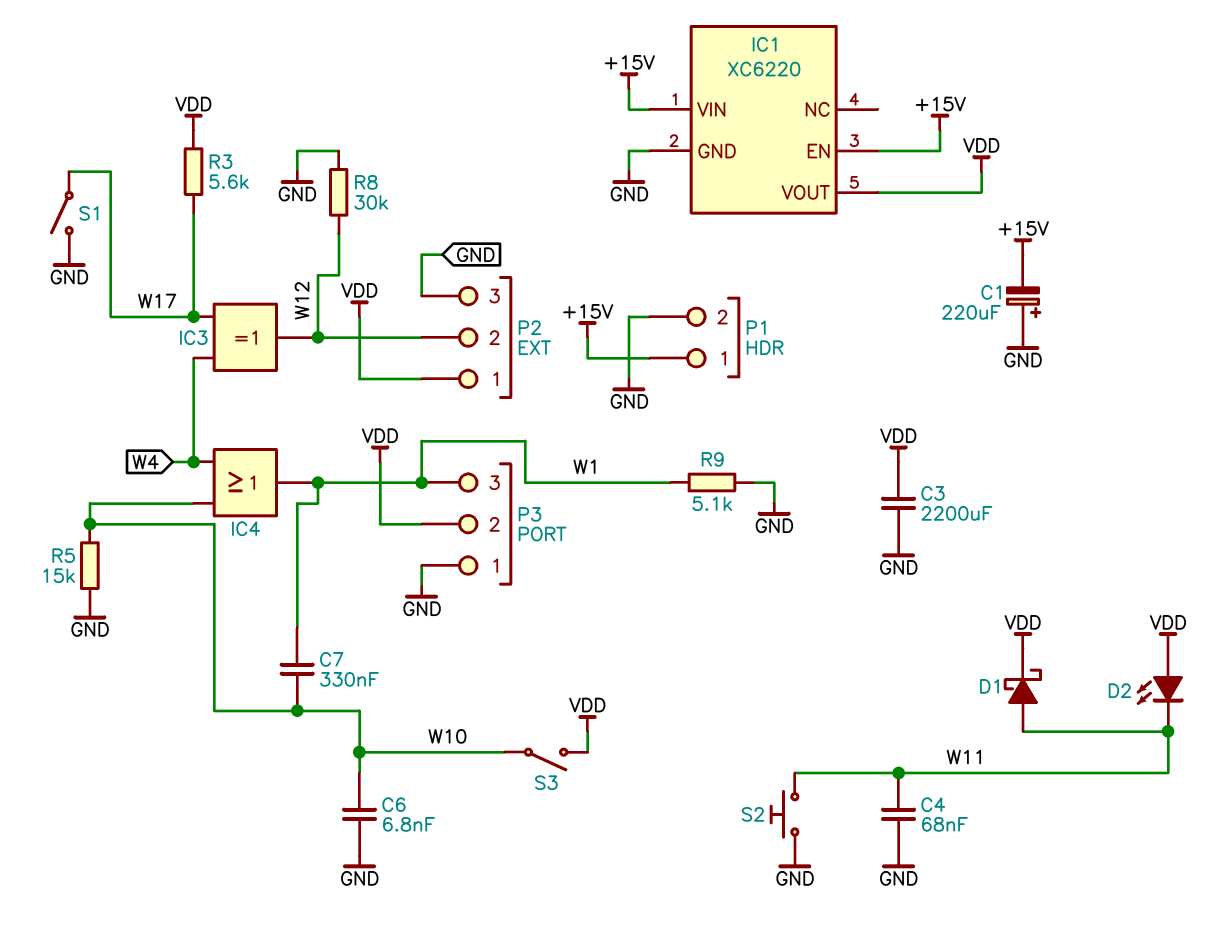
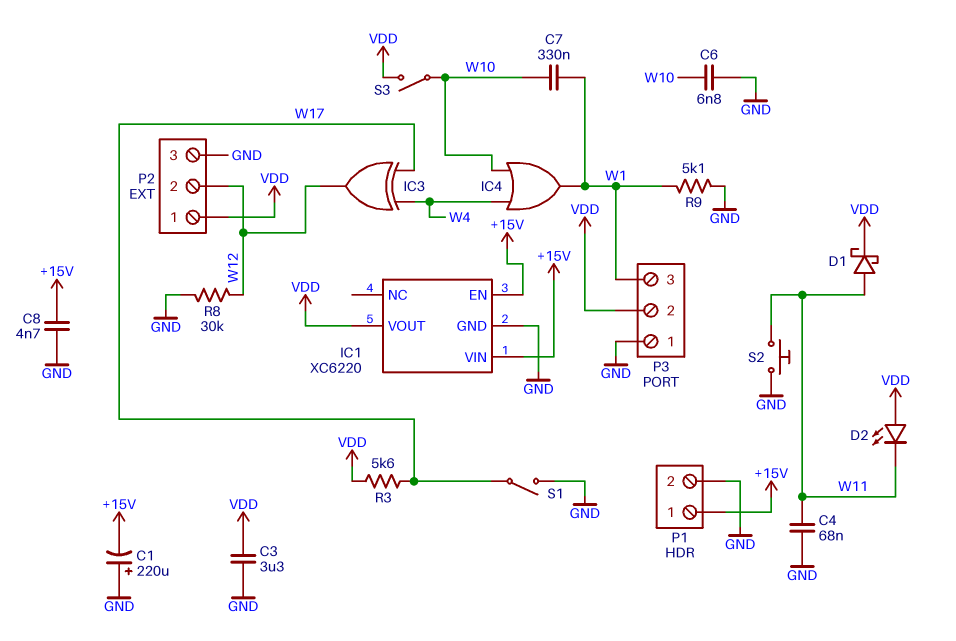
C3: 2200uF (GND, VDD) -> 3.3uF (GND, VDD)
C8: none -> 4.7nF (+15V, GND)
R5: 15k (GND, W10) -> none

